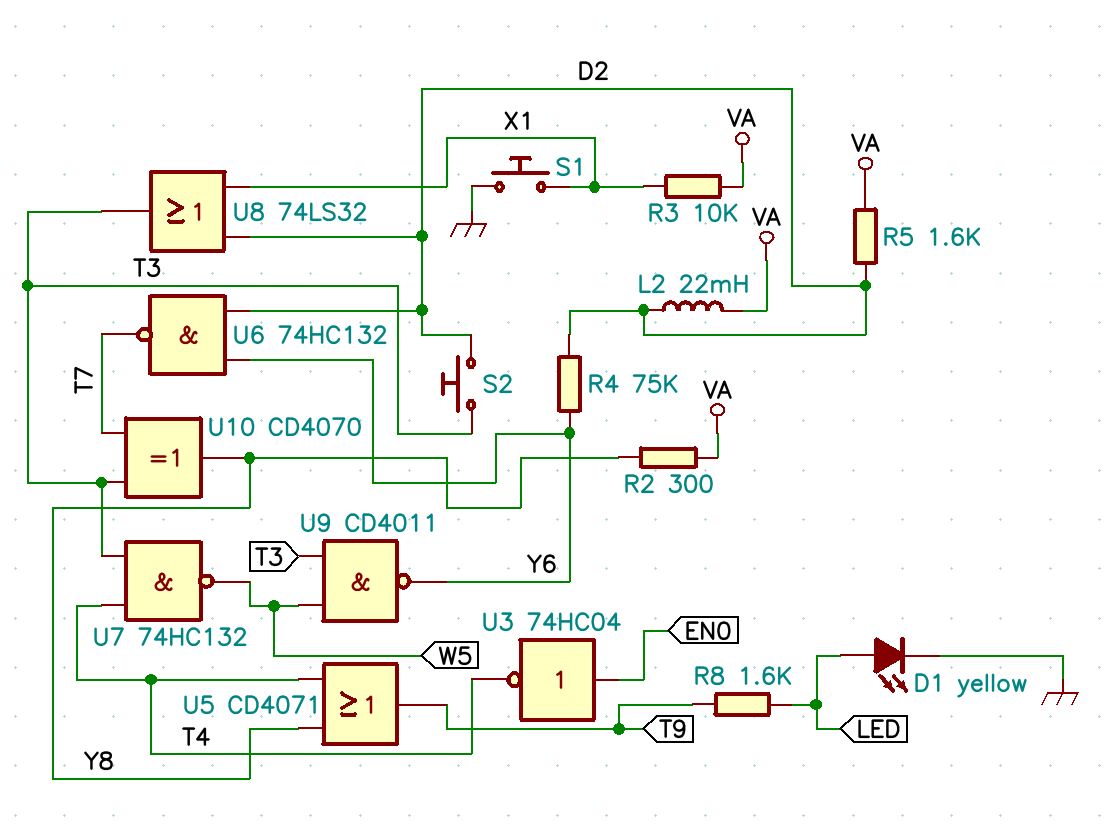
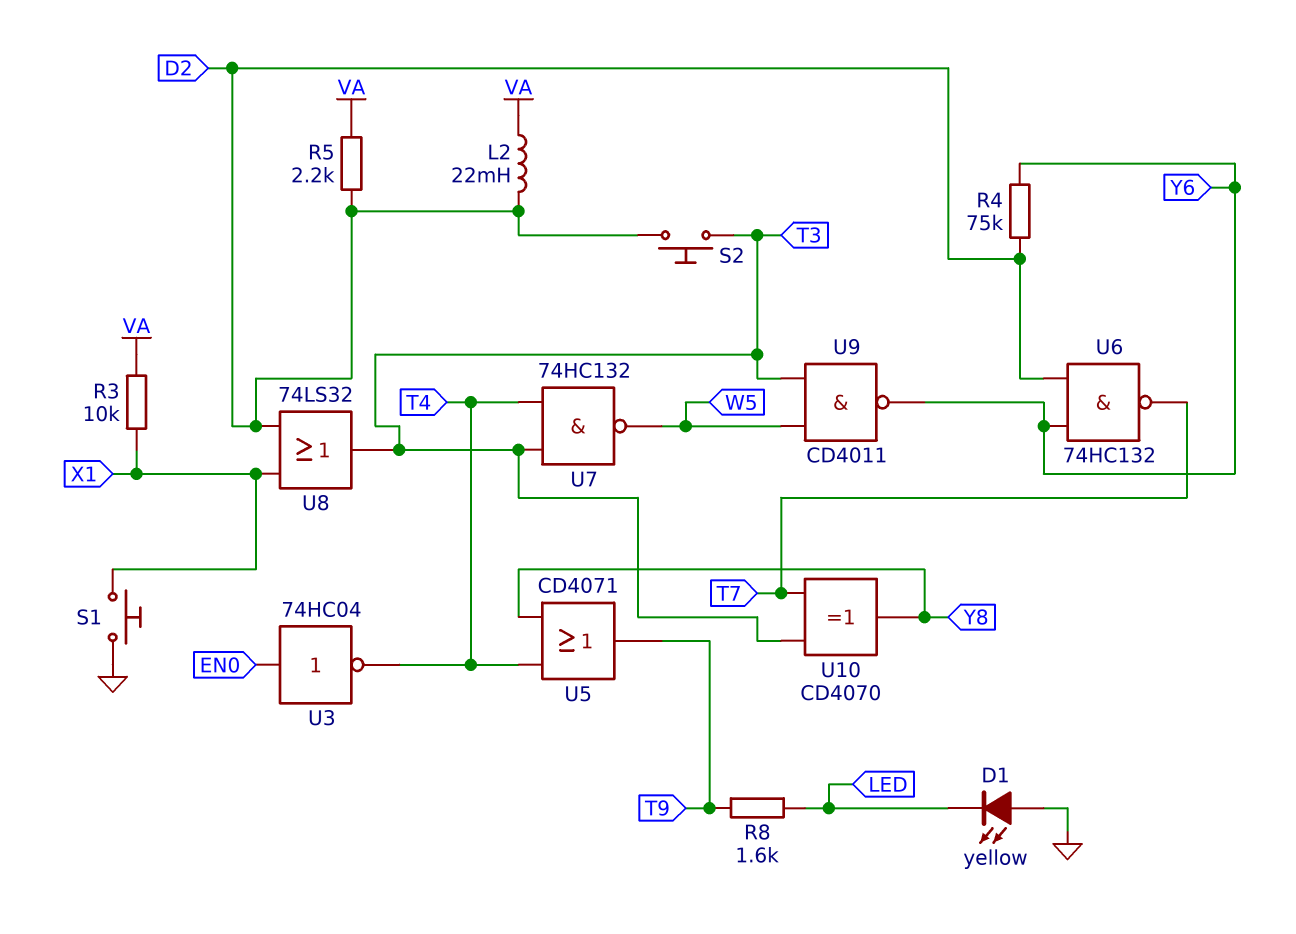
D1: LED yellow (A LED, K GND) -> LED yellow (A GND, K LED)
R2: 300 (VA, Y8) -> none
R5: 1.6k (D2, VA) -> 2.2k (D2, VA)

